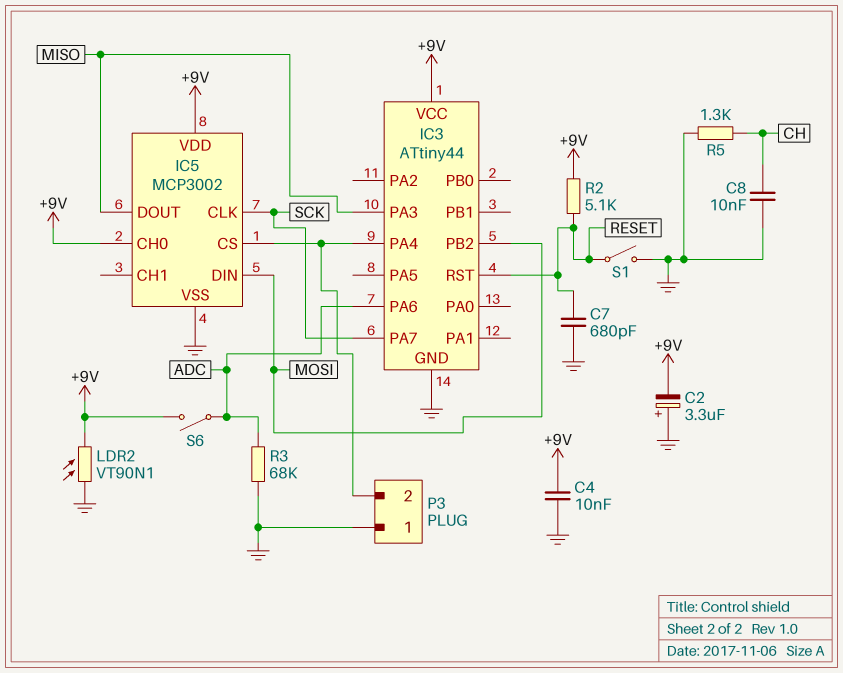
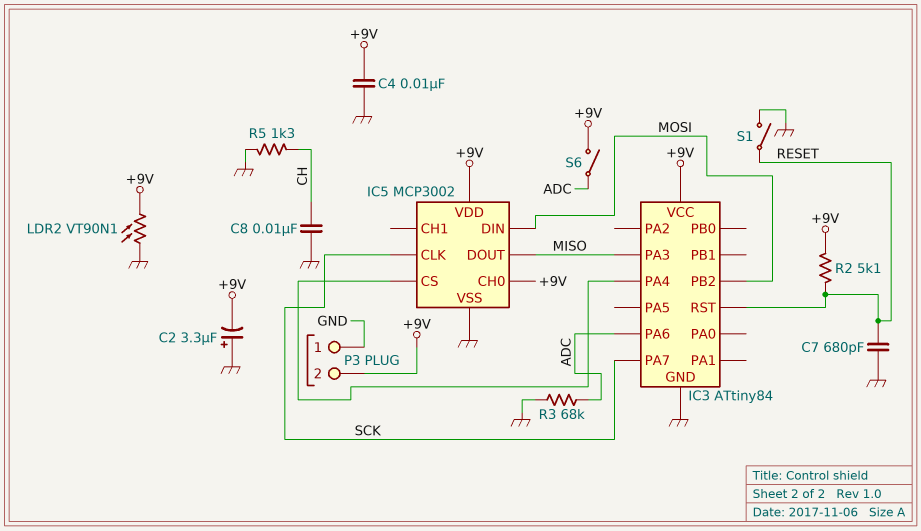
IC3: ATtiny44 -> ATtiny84
P3 pin 2: IC3/PA4 -> +9V

